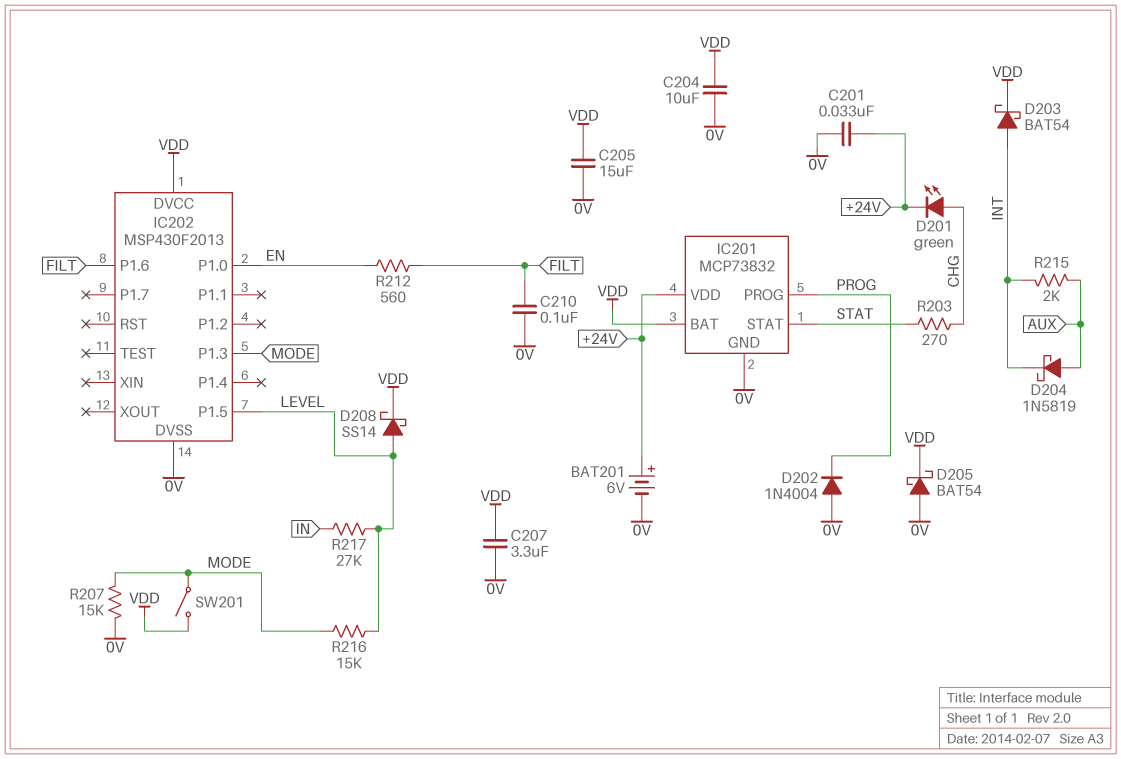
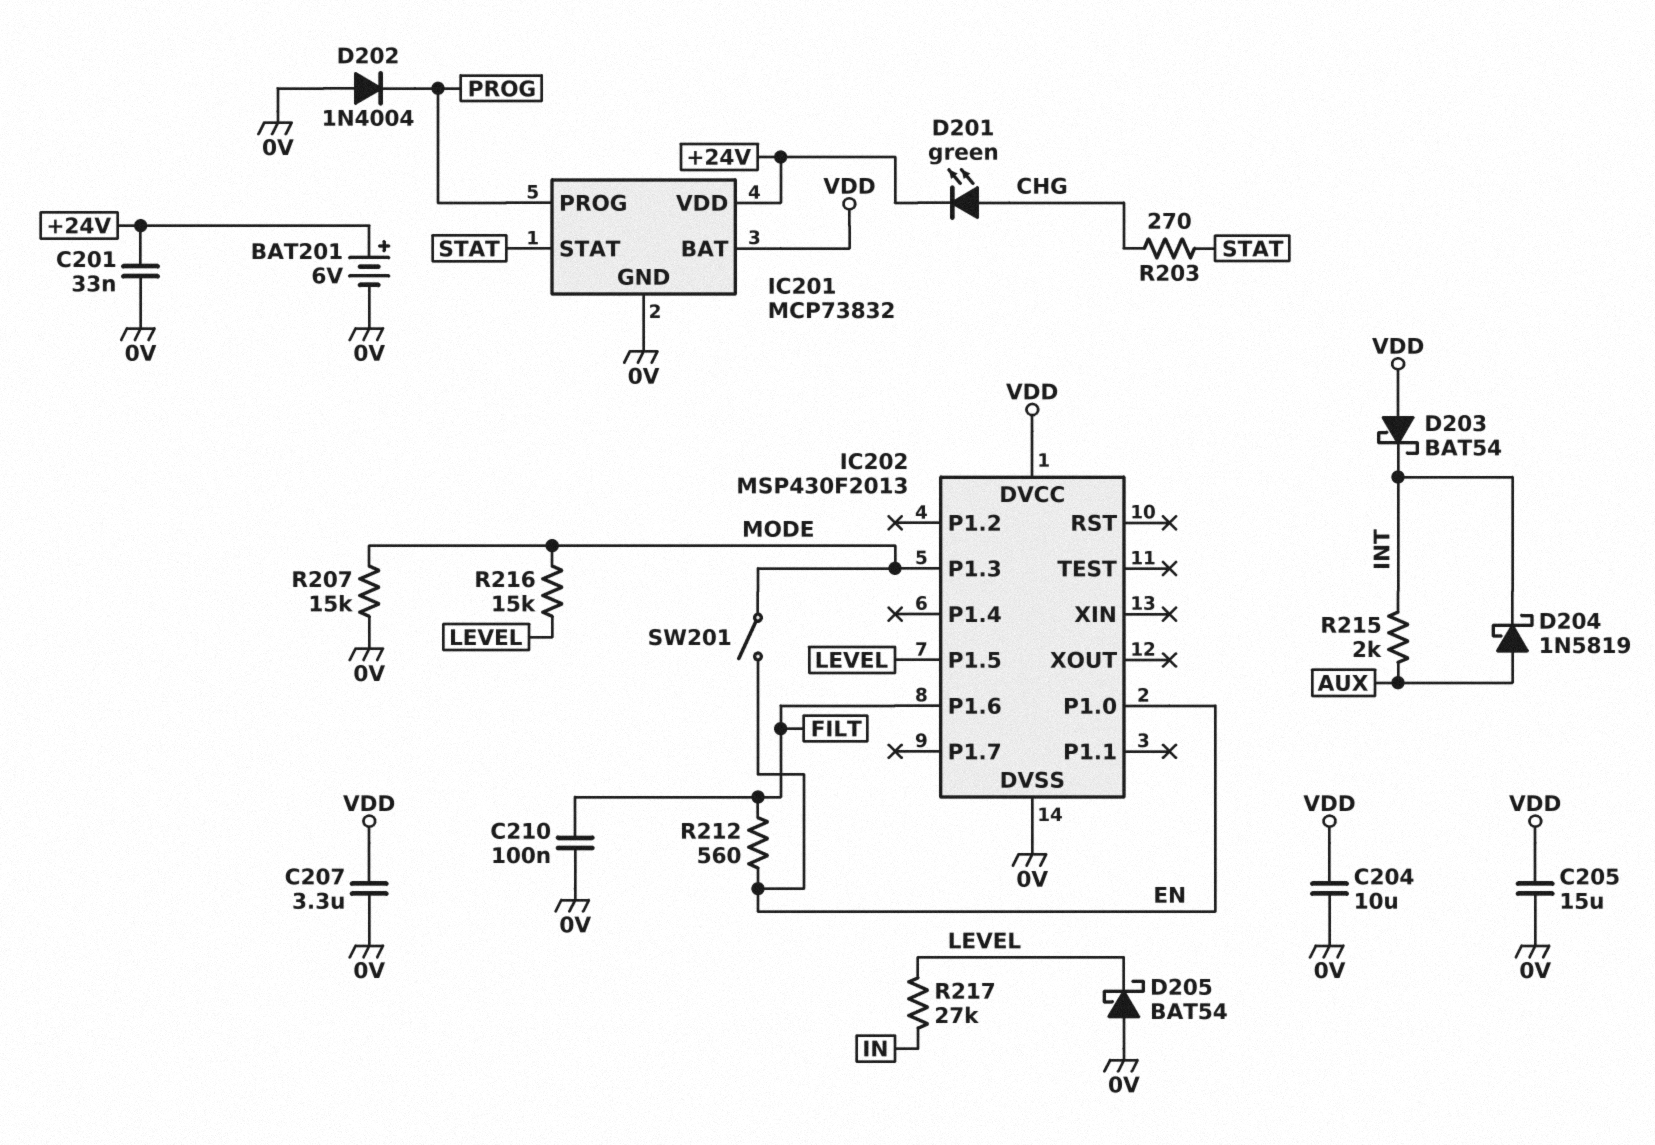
D203: schottky BAT54 (A INT, K VDD) -> schottky BAT54 (A VDD, K INT)
D205: schottky BAT54 (A 0V, K VDD) -> schottky BAT54 (A 0V, K LEVEL)
D208: schottky SS14 (A LEVEL, K VDD) -> none
SW201: switch (MODE, VDD) -> switch (EN, MODE)

